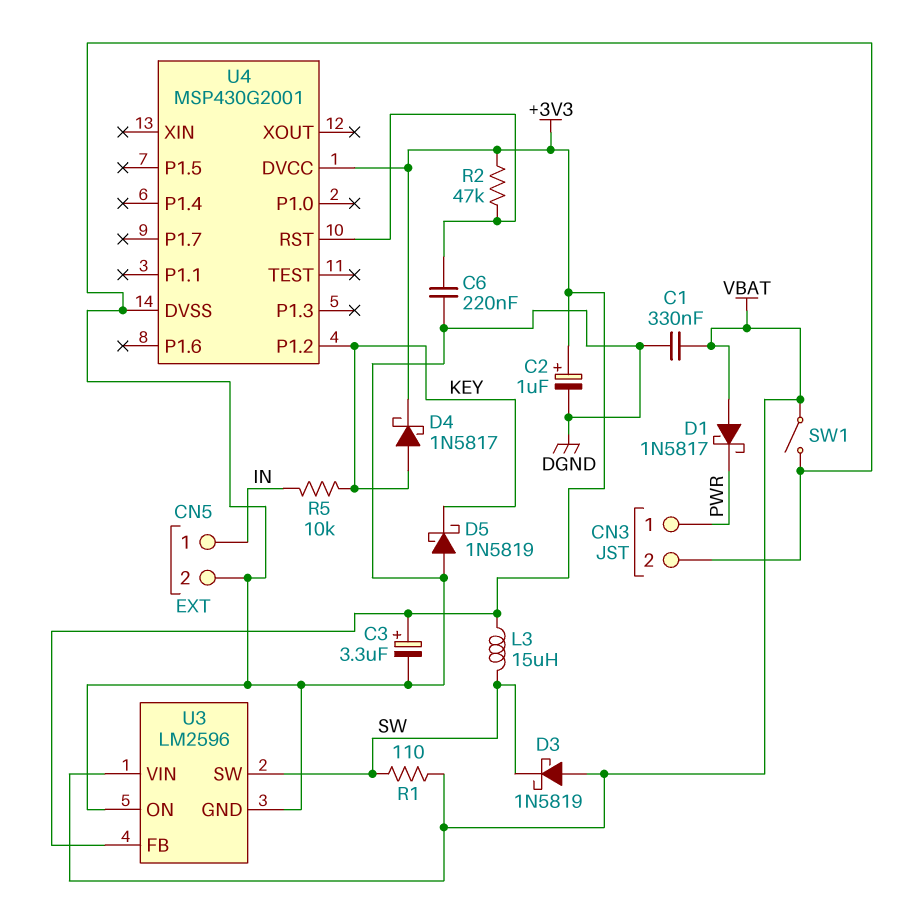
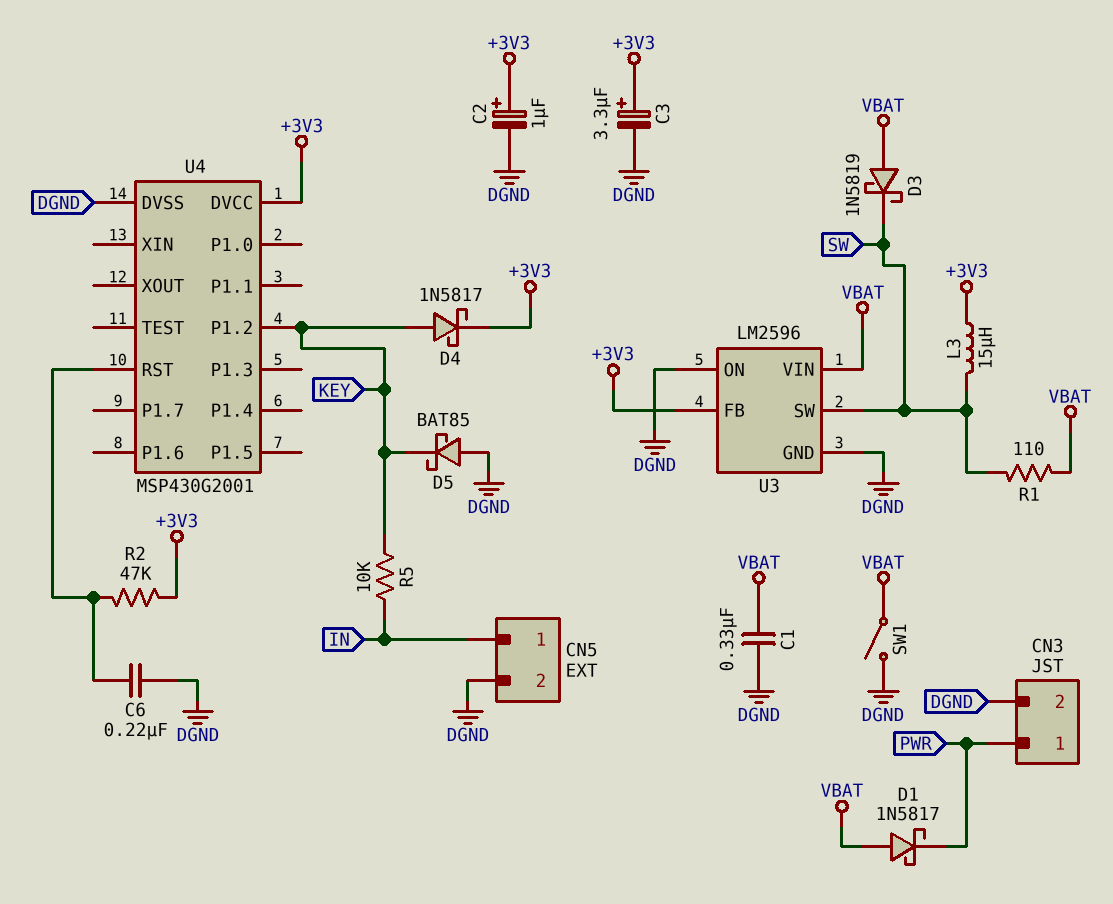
D5: schottky 1N5819 (A DGND, K KEY) -> schottky BAT85 (A DGND, K KEY)

